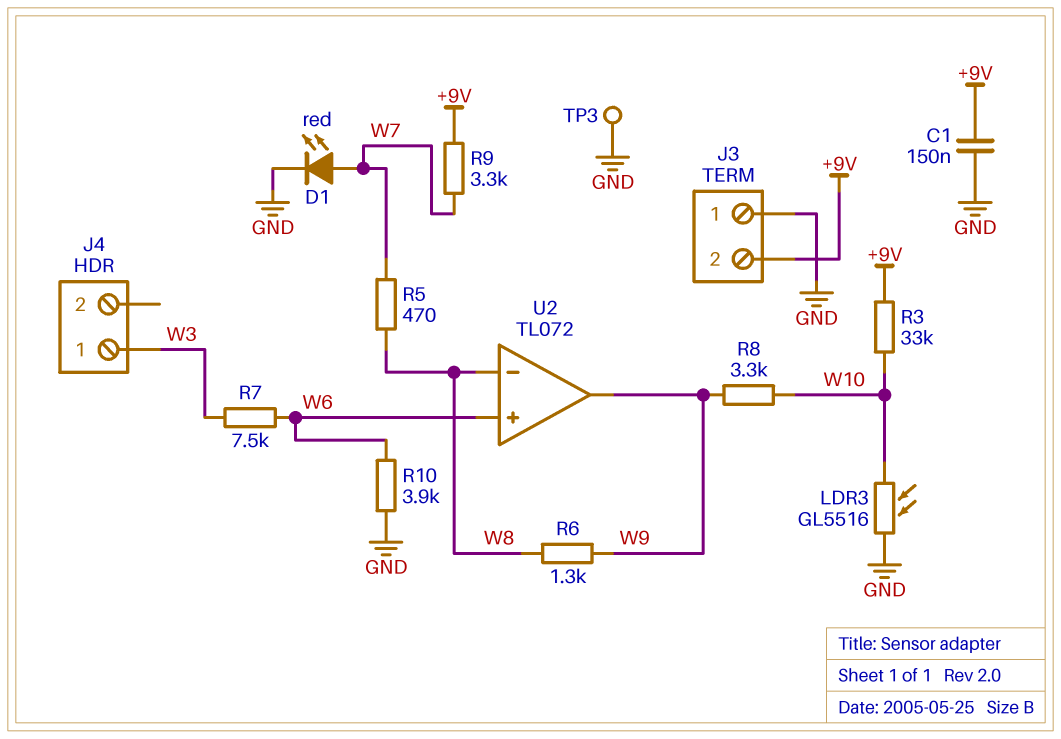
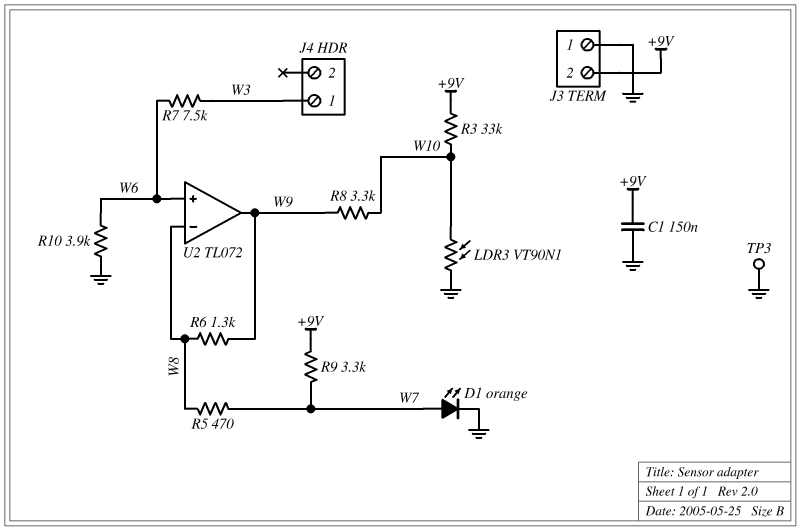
D1: LED red (A W7, K GND) -> LED orange (A W7, K GND)
LDR3: GL5516 (GND, W10) -> VT90N1 (GND, W10)

